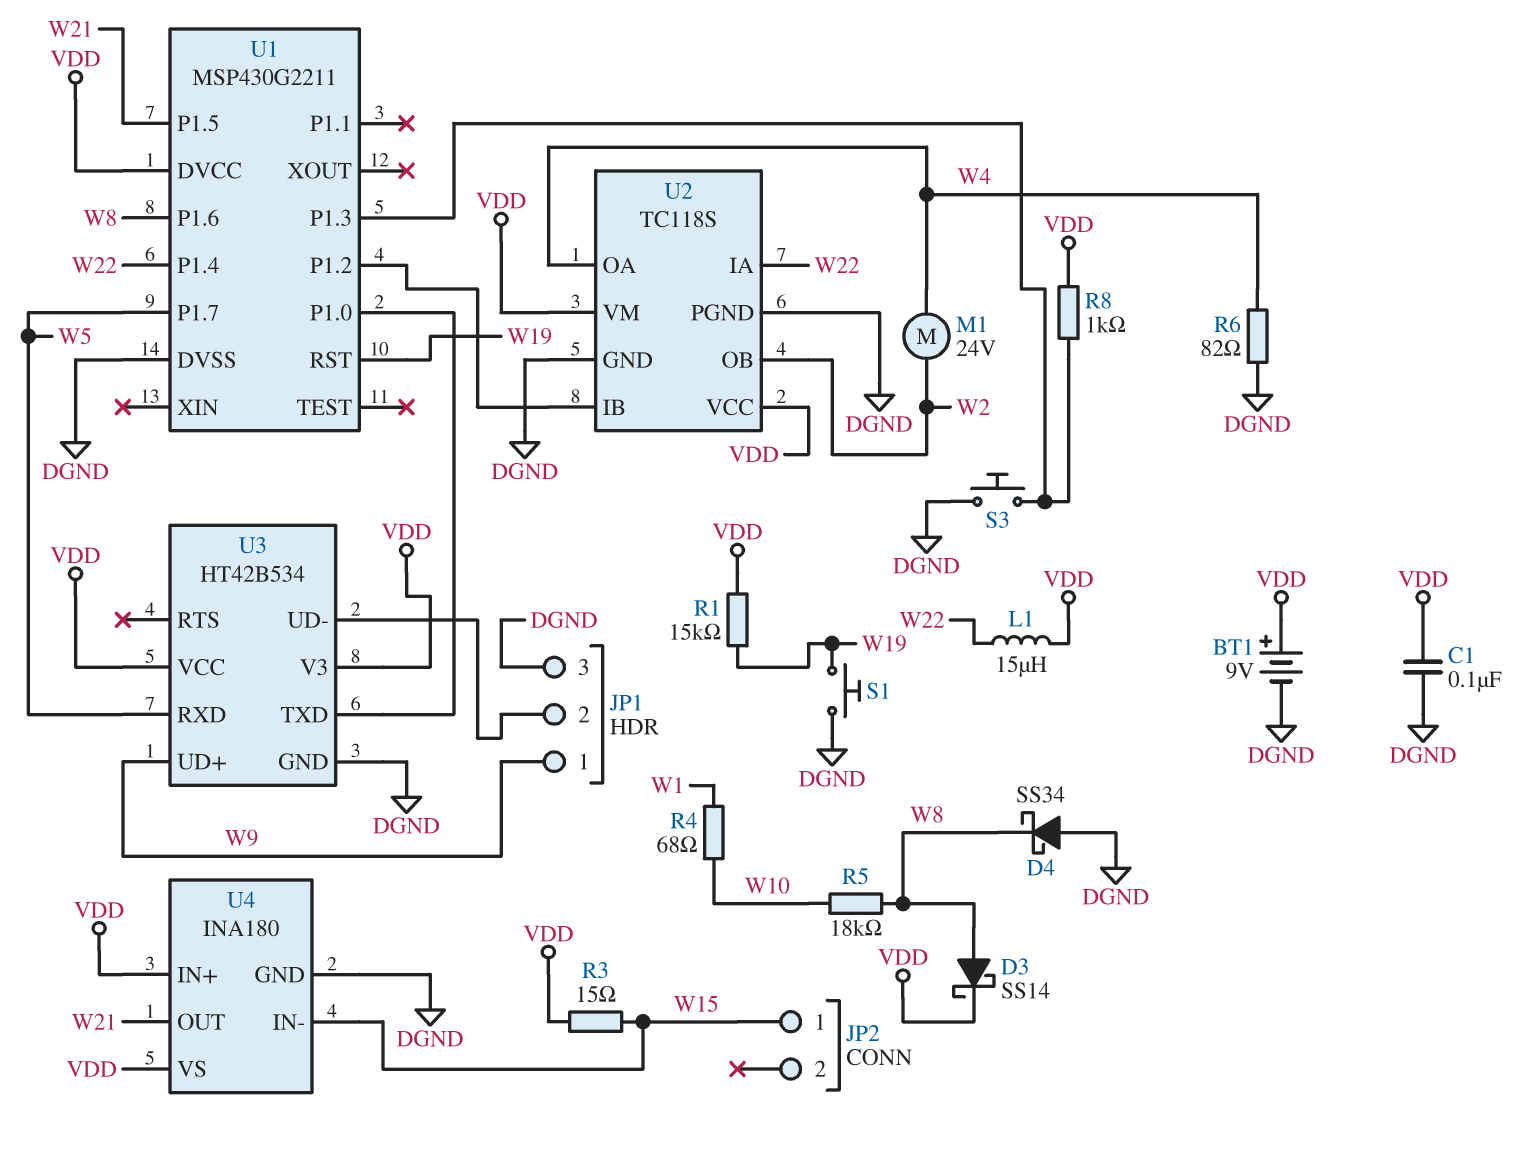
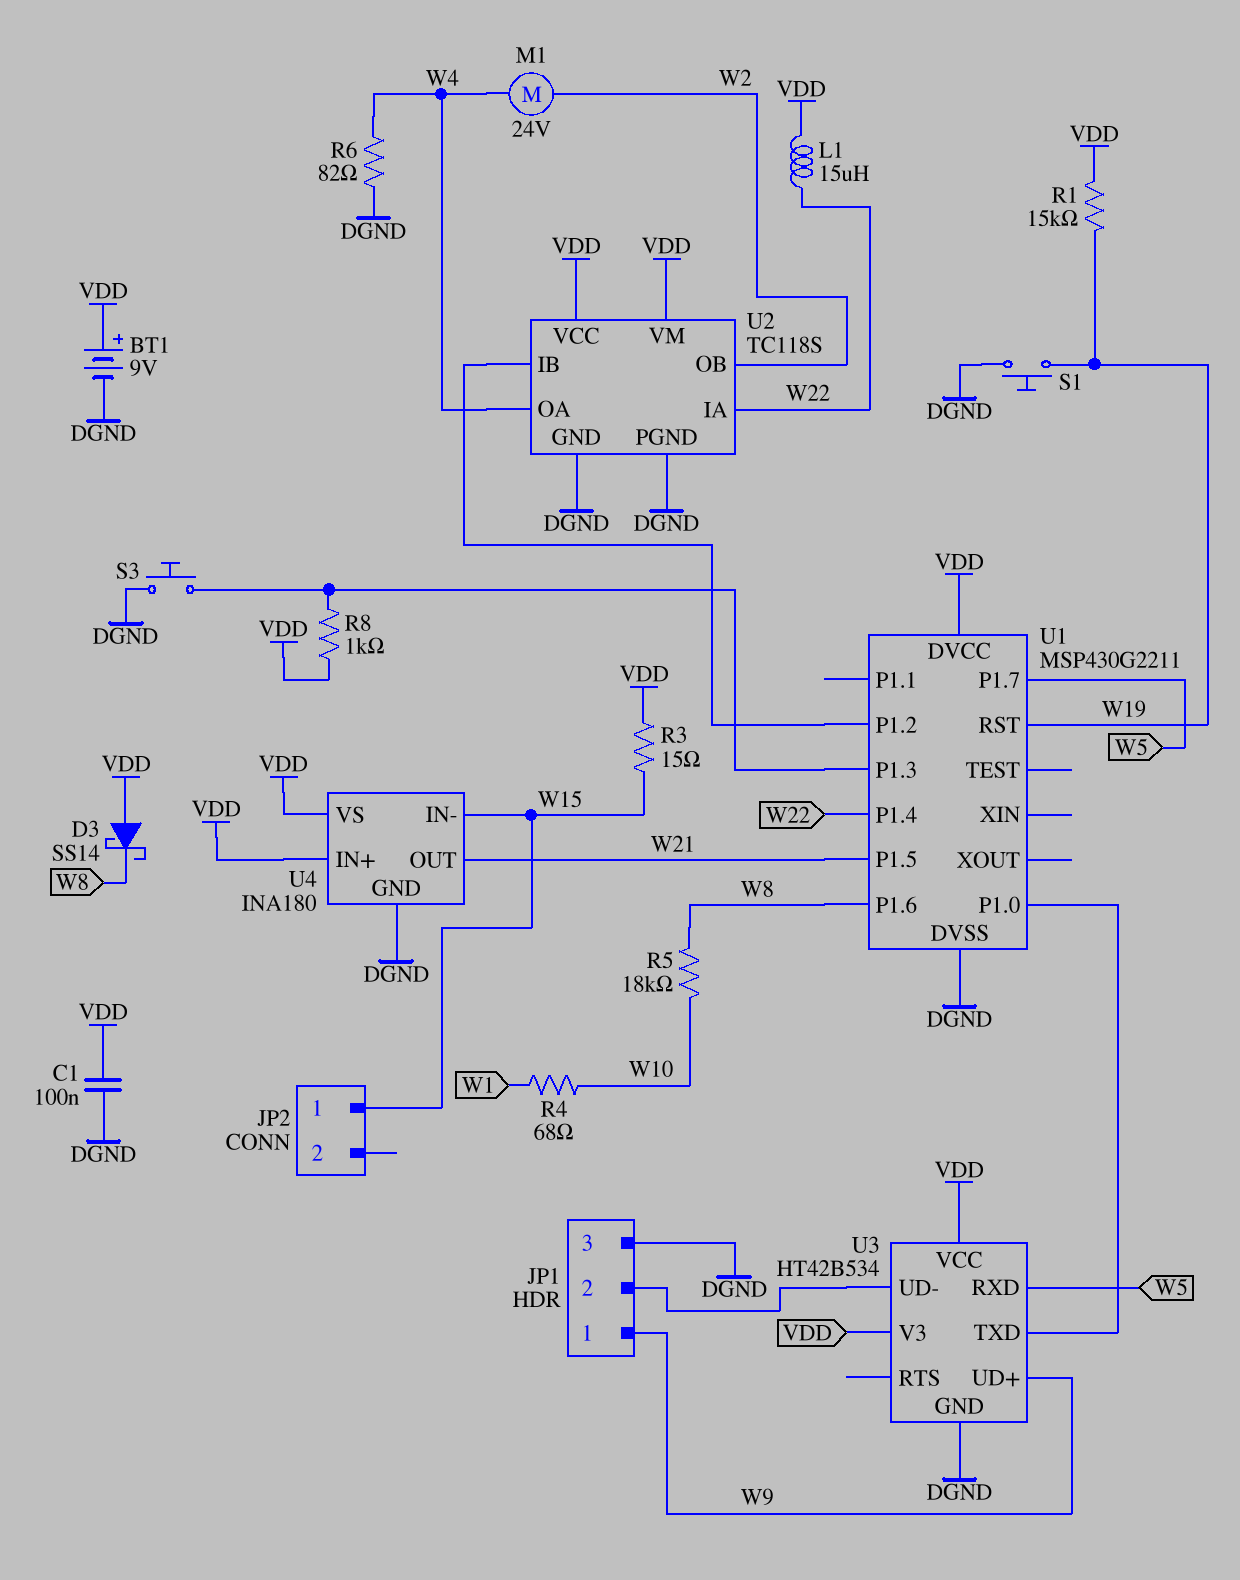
D3: schottky SS14 (A W8, K VDD) -> schottky SS14 (A VDD, K W8)
D4: schottky SS34 (A DGND, K W8) -> none

